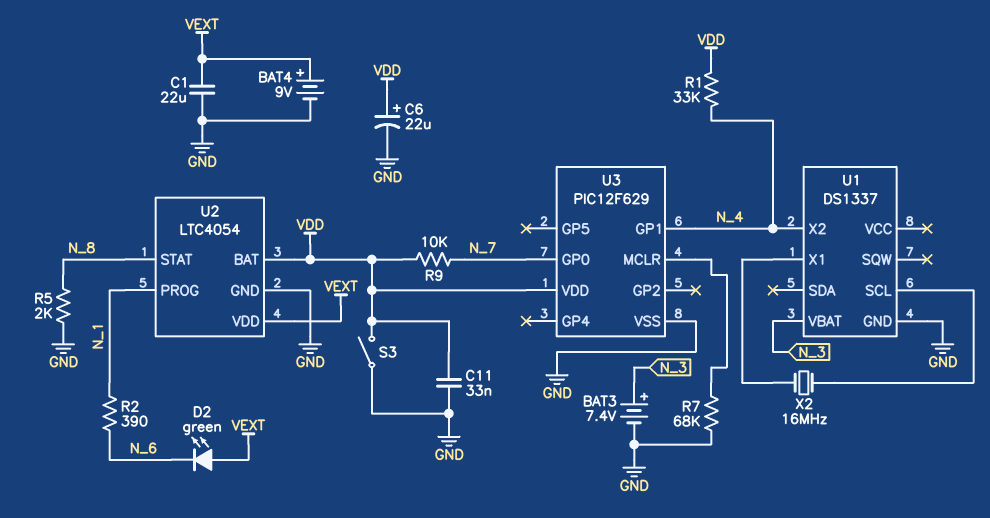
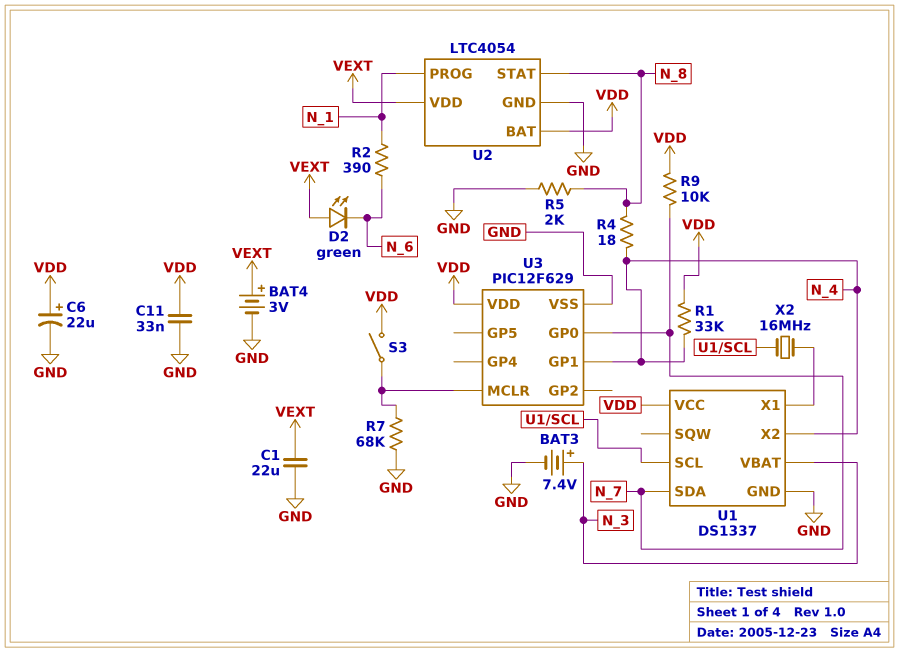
BAT4: 9V (plus VEXT, minus GND) -> 3V (plus VEXT, minus GND)
R4: none -> 18 (N_4, N_8)
S3: switch (GND, VDD) -> switch (U3/MCLR, VDD)
U1 pin SDA: none -> N_7
U1 pin VCC: none -> VDD

